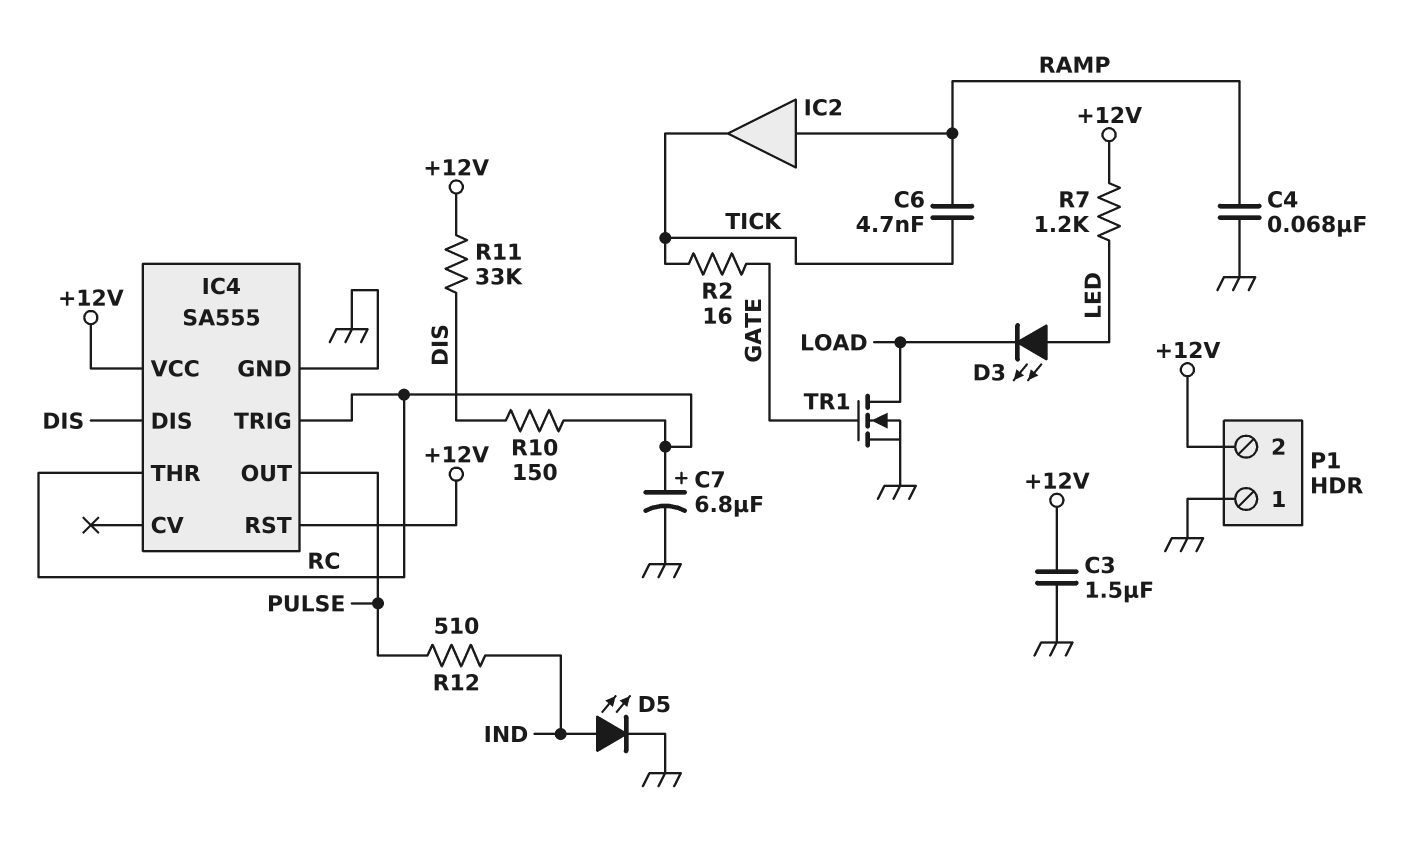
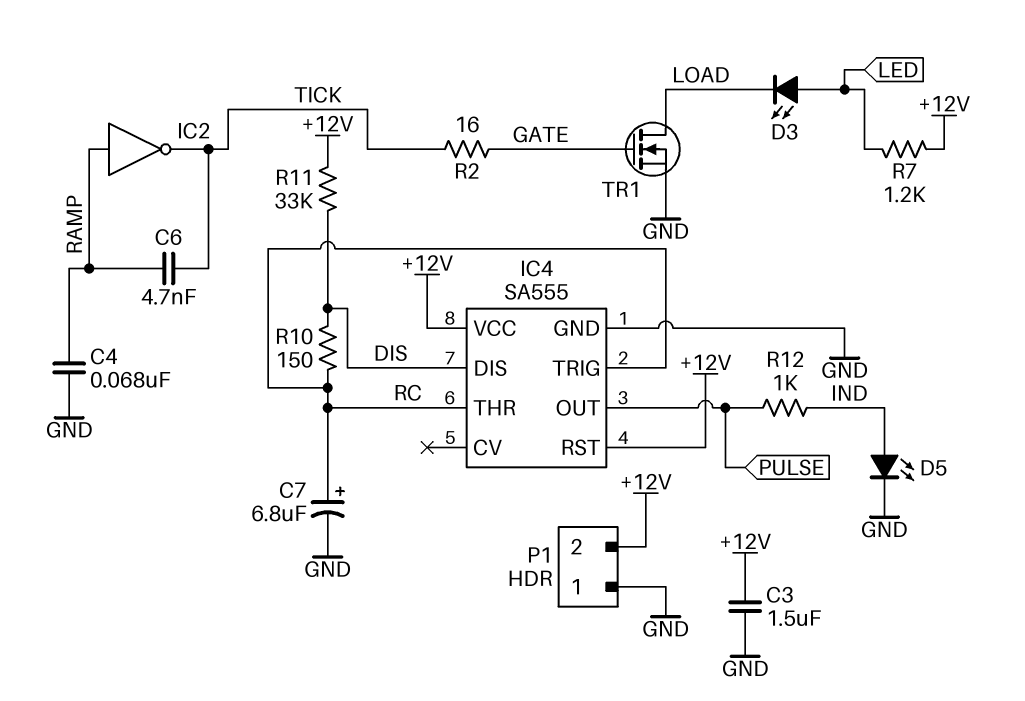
IC2: buffer (in RAMP, out TICK) -> NOT (in RAMP, out TICK)
R12: 510 (IND, PULSE) -> 1k (IND, PULSE)

